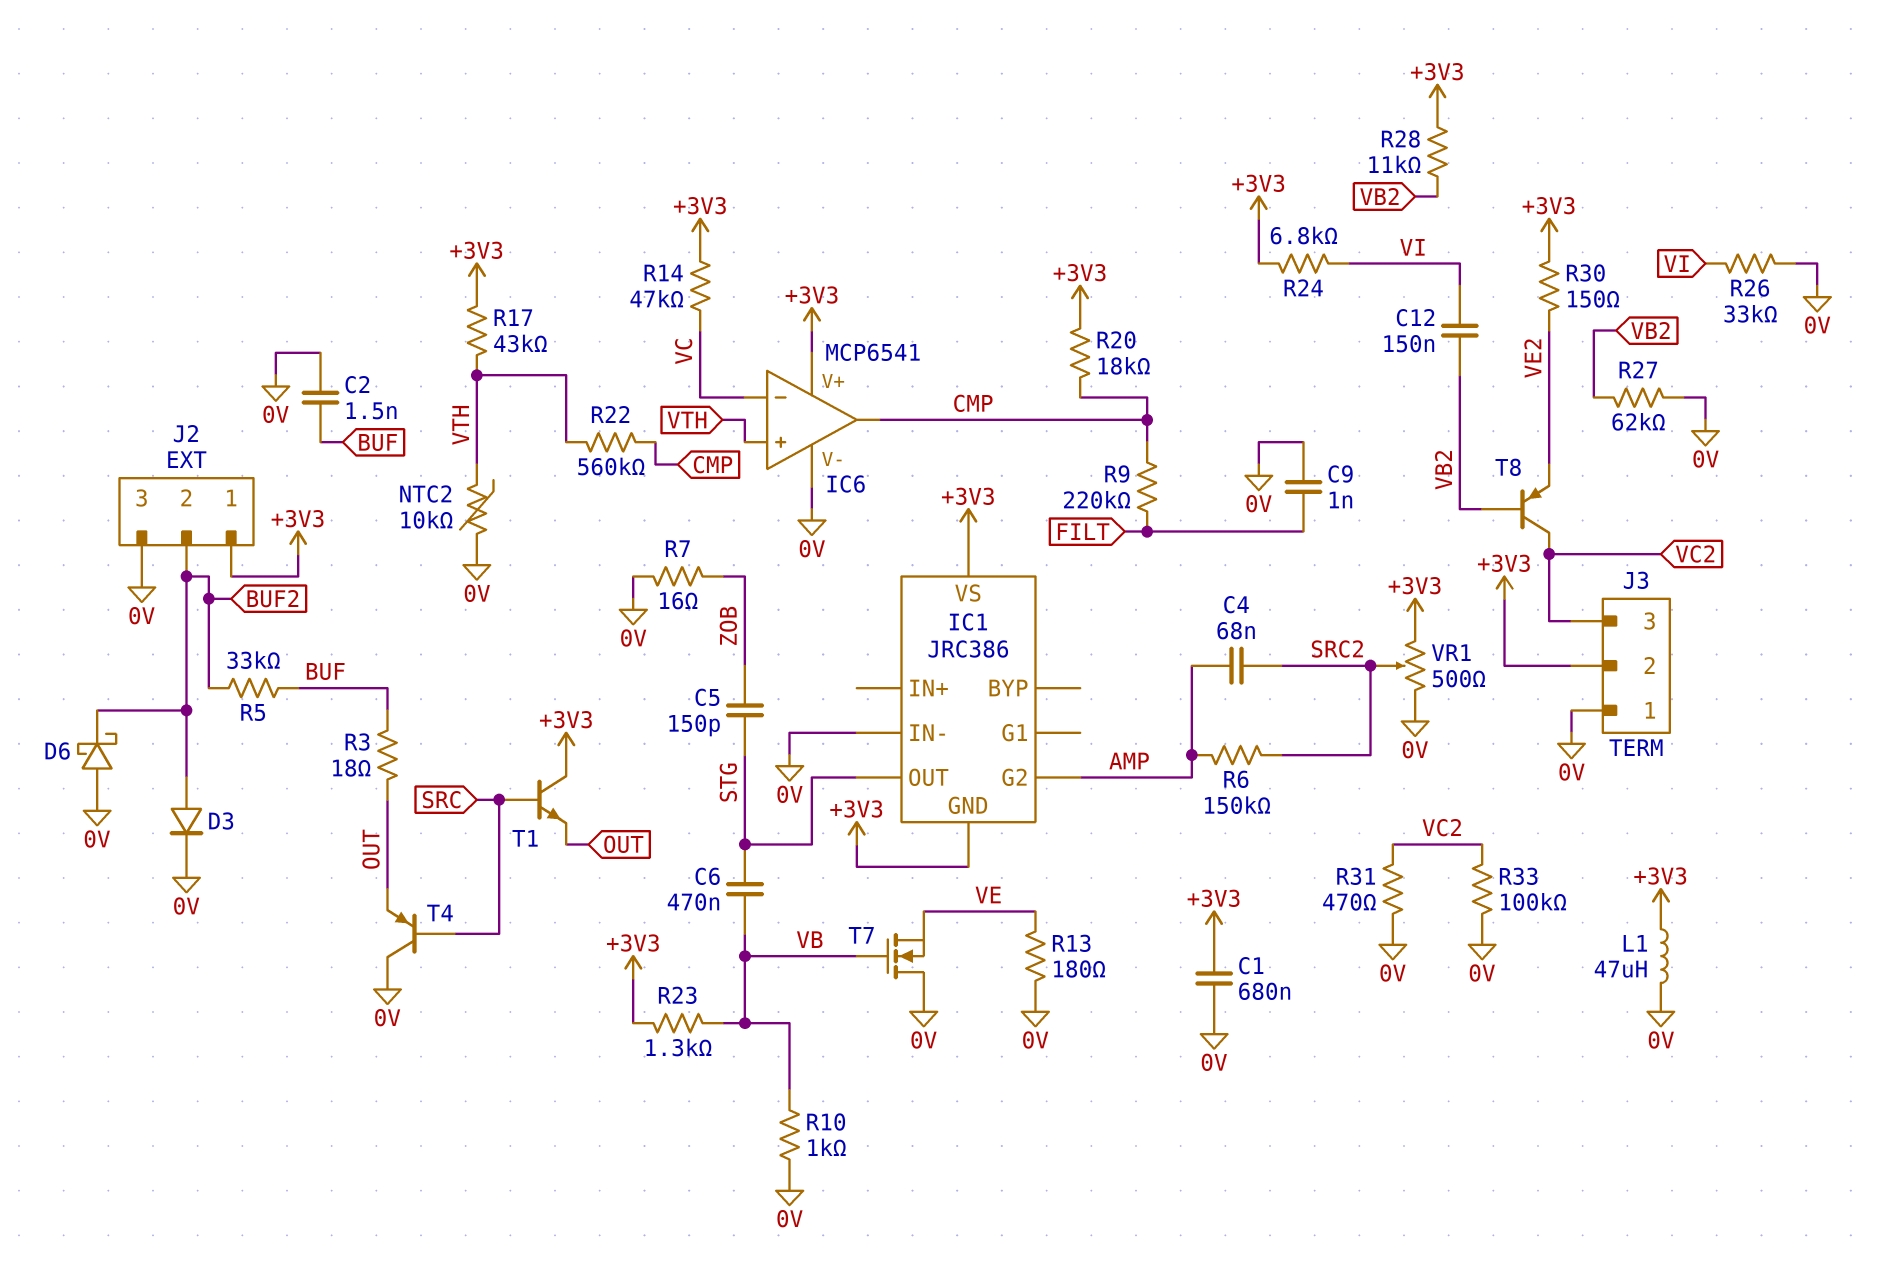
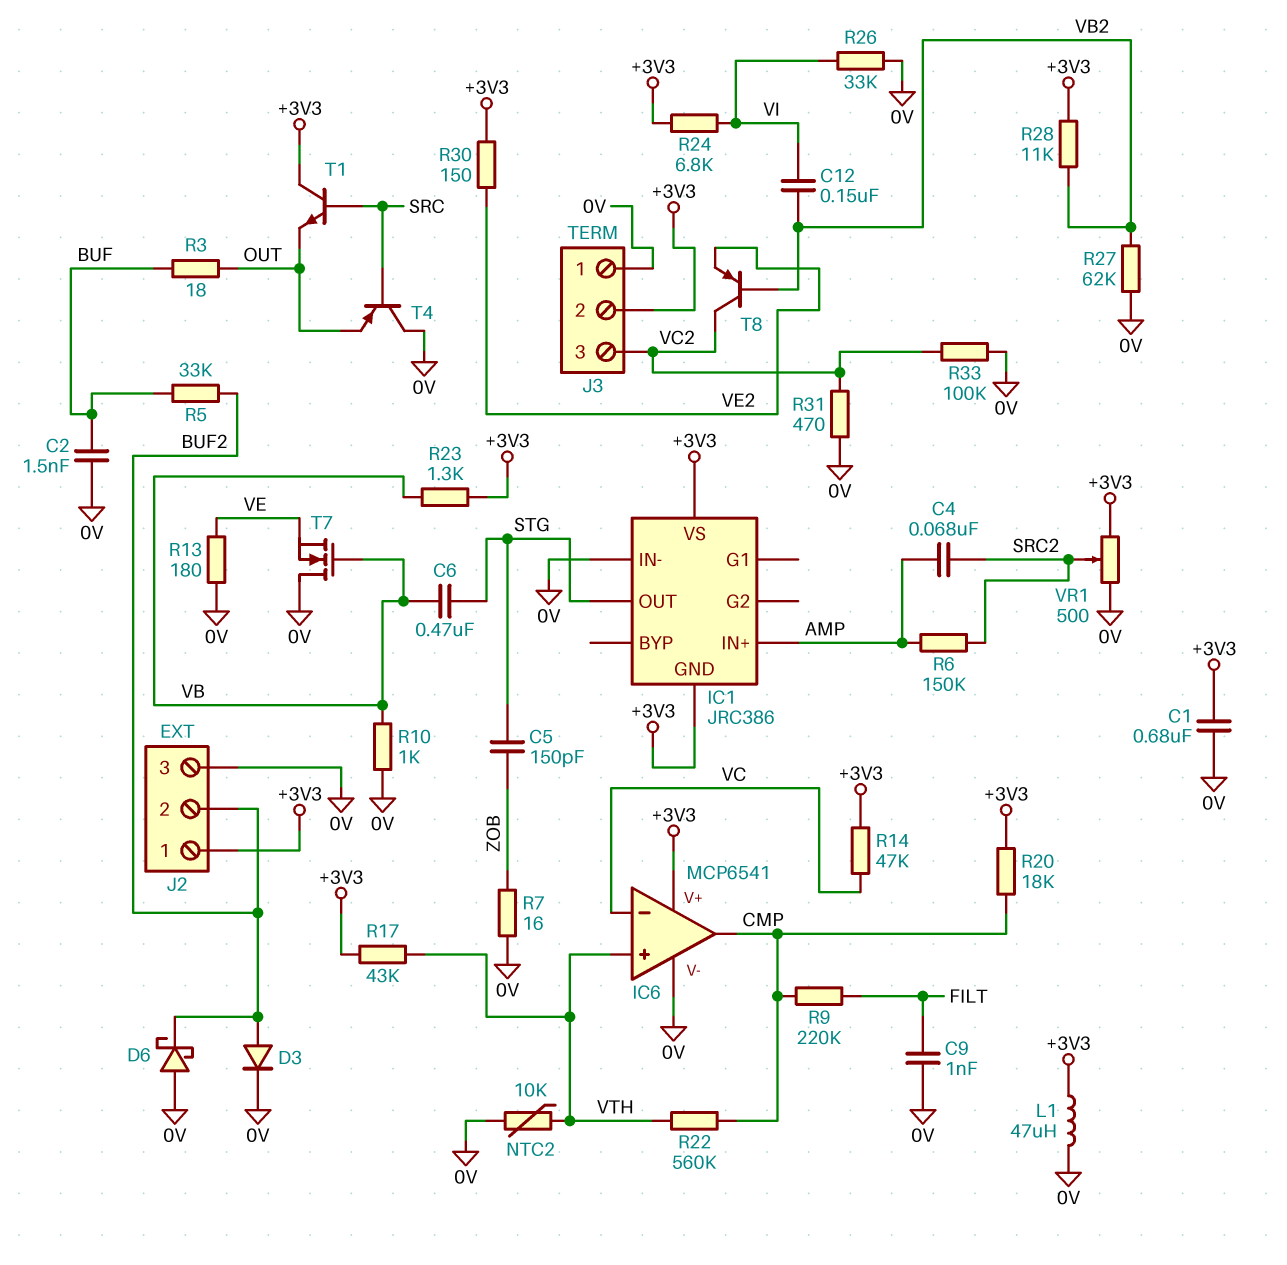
IC1 pin G2: AMP -> none
IC1 pin IN+: none -> AMP

